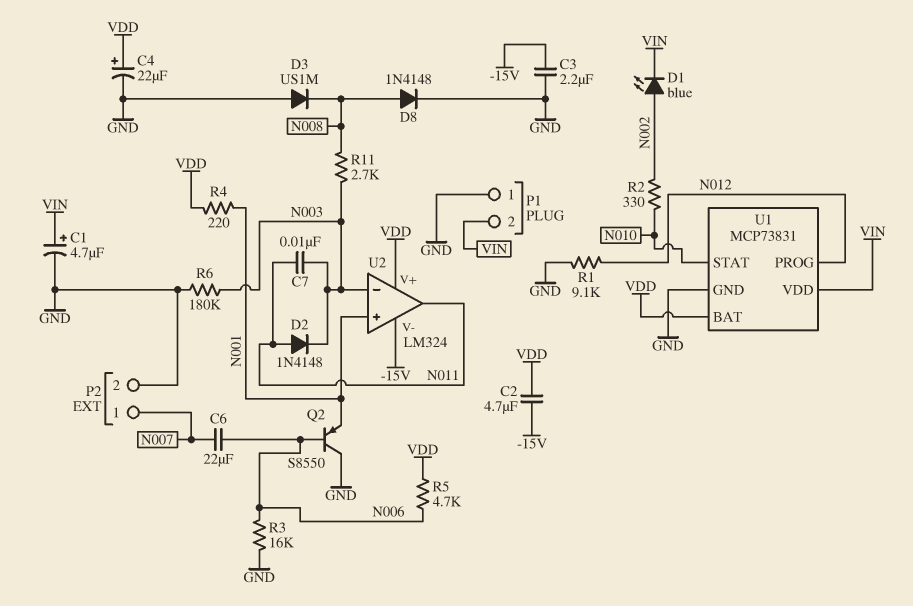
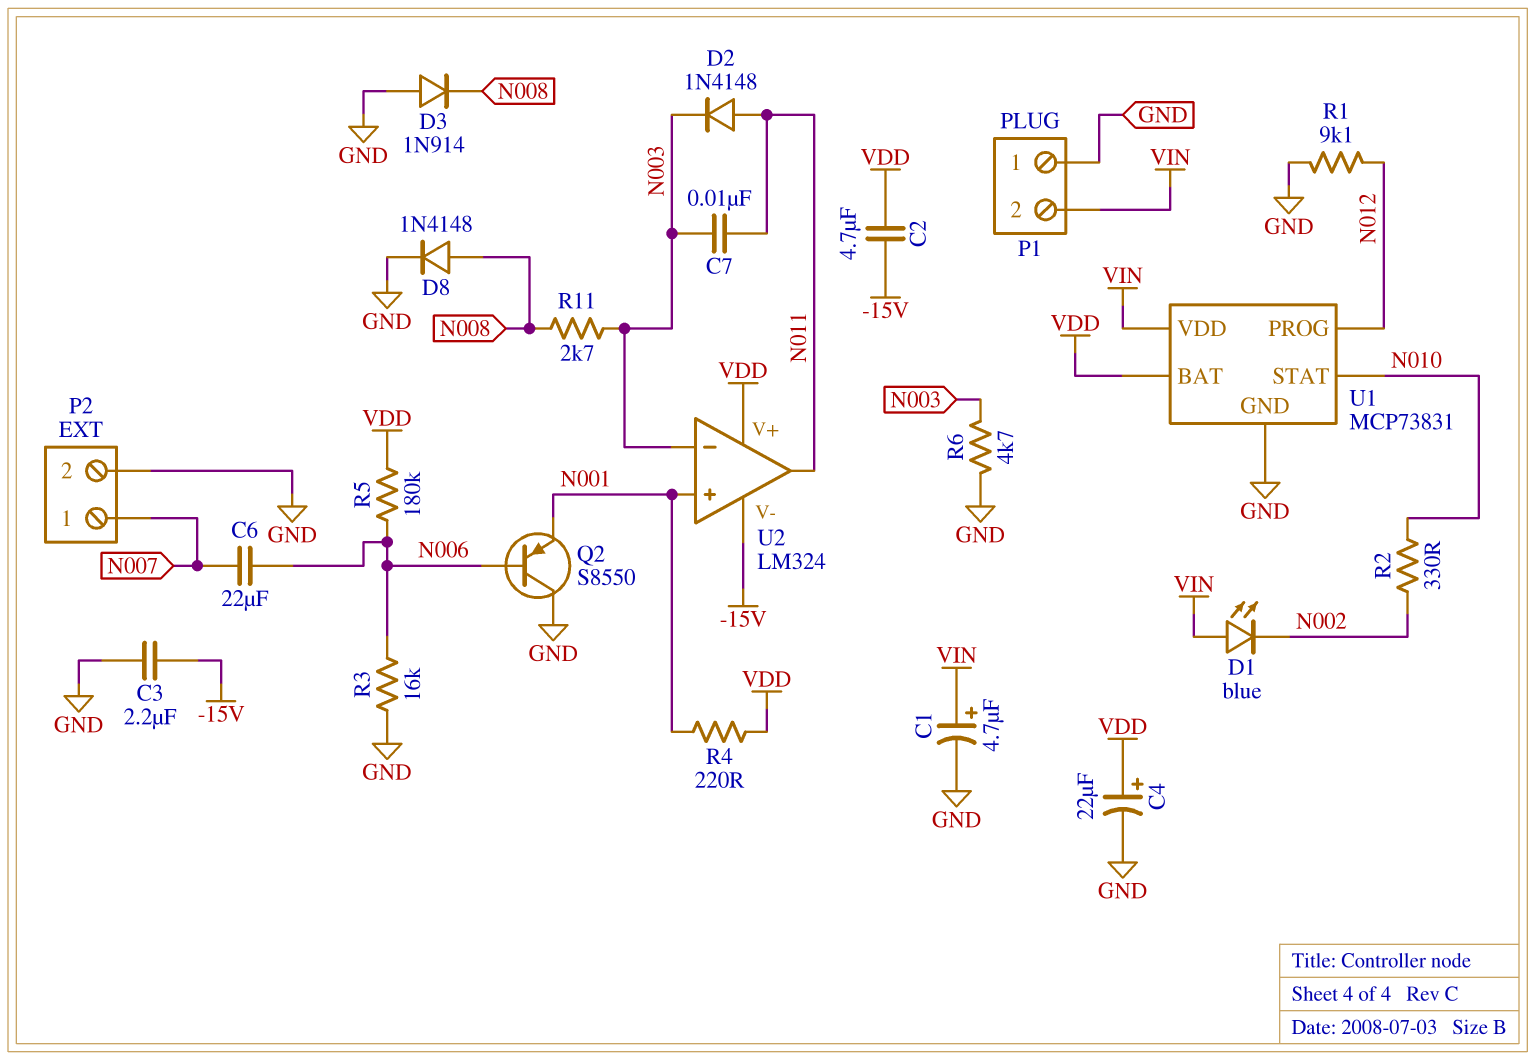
D1: LED blue (A N002, K VIN) -> LED blue (A VIN, K N002)
D3: diode US1M (A GND, K N008) -> diode 1N914 (A GND, K N008)
R5: 4.7k (N006, VDD) -> 180k (N006, VDD)
R6: 180k (GND, N003) -> 4.7k (GND, N003)

